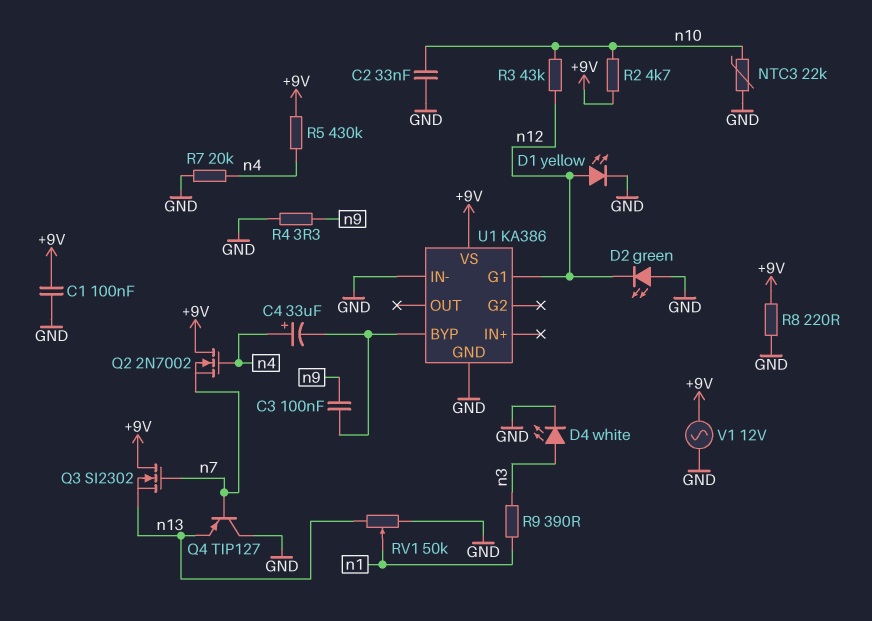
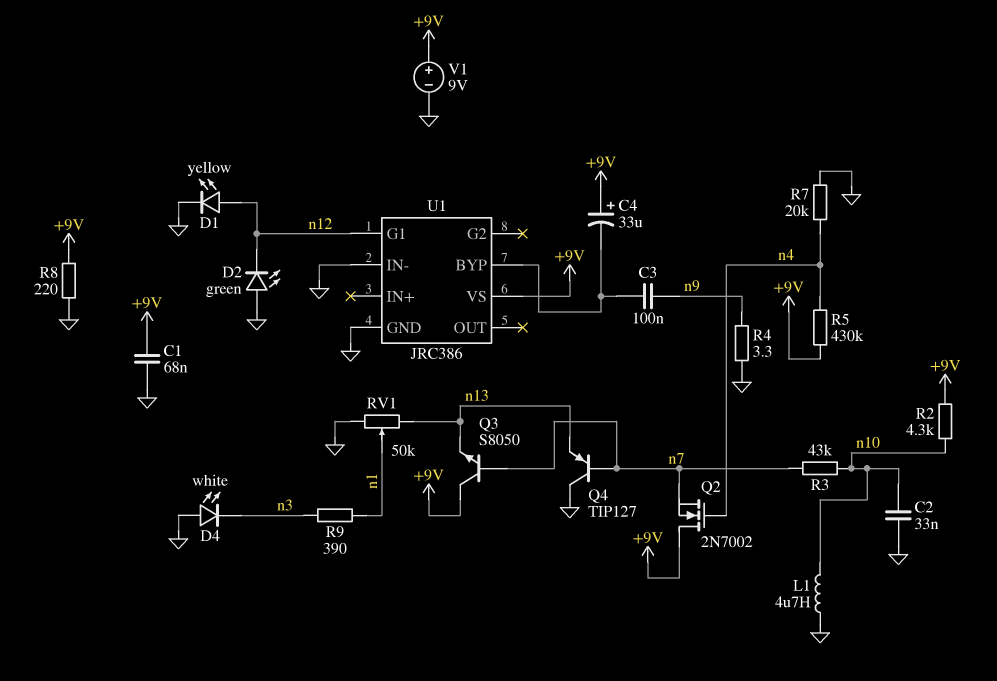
C1: 100nF (+9V, GND) -> 68nF (+9V, GND)
C4: 33uF (plus n4, minus U1/BYP) -> 33uF (plus +9V, minus U1/BYP)
D4: LED white (A n3, K GND) -> LED white (A GND, K n3)
L1: none -> 4.7uH (GND, n10)
NTC3: 22k (GND, n10) -> none
Q3: NMOS SI2302 (G n7, D +9V, S n13) -> NPN S8050 (B n7, C +9V, E n13)
R2: 4.7k (+9V, n10) -> 4.3k (+9V, n10)
R3: 43k (n10, n12) -> 43k (n7, n10)
U1: KA386 -> JRC386
V1: AC 12V (+9V, GND) -> 9V (plus +9V, minus GND)

